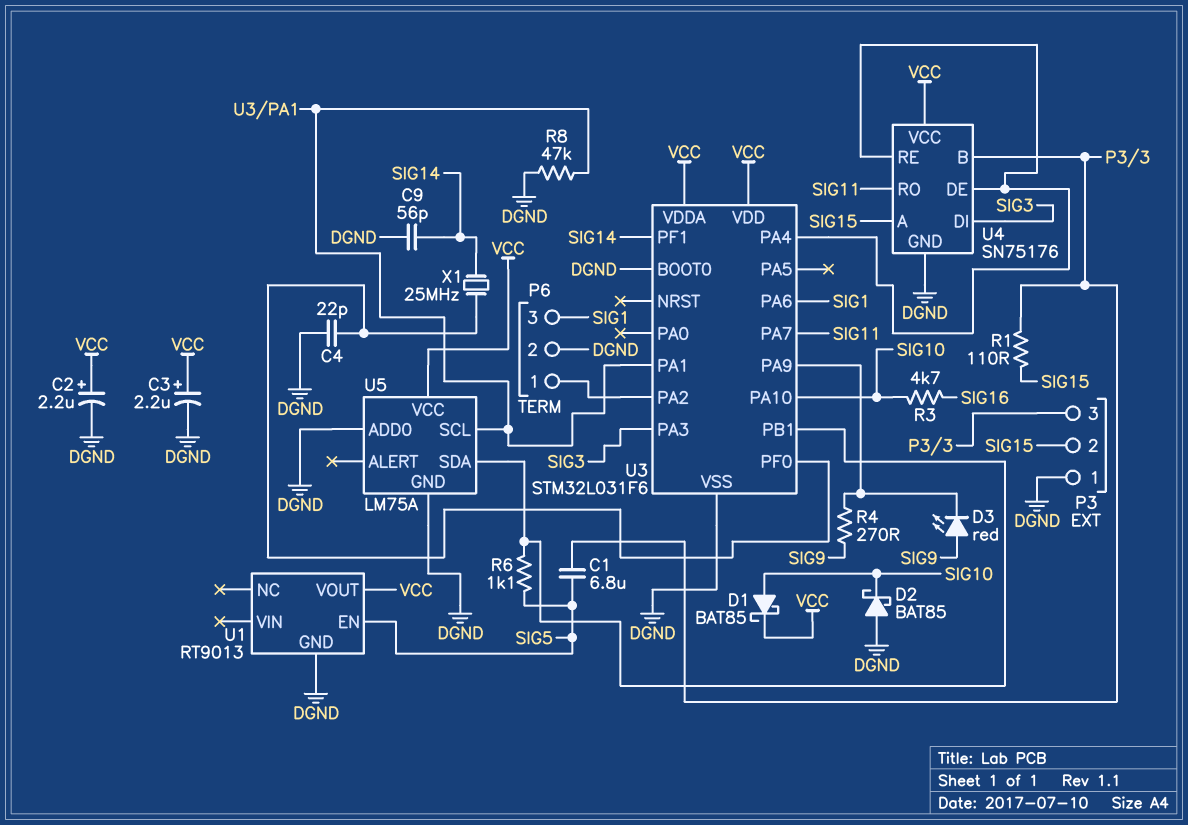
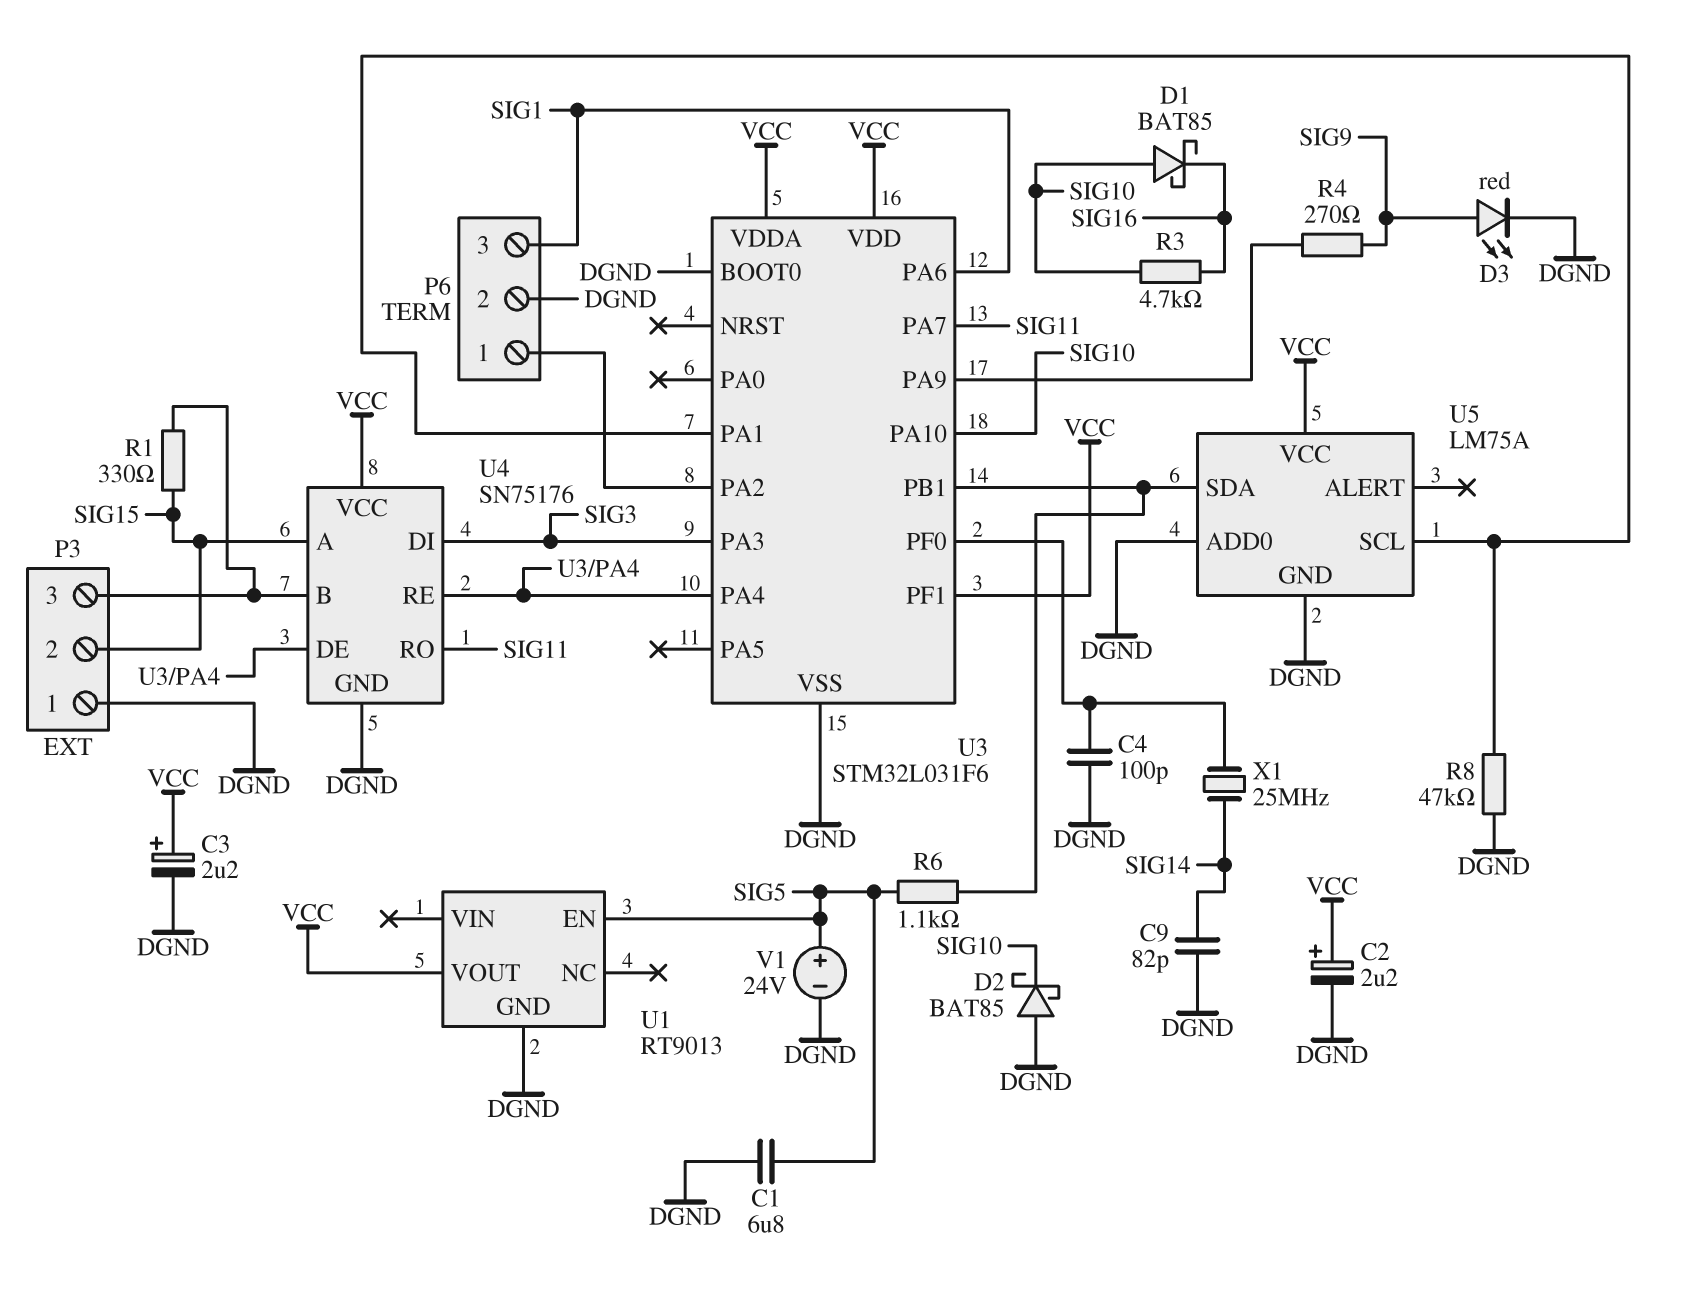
C1: 6.8uF (P3/3, SIG5) -> 6.8uF (DGND, SIG5)
C4: 22pF (DGND, U3/PF0) -> 100pF (DGND, U3/PF0)
C9: 56pF (DGND, SIG14) -> 82pF (DGND, SIG14)
D1: schottky BAT85 (A SIG10, K VCC) -> schottky BAT85 (A SIG10, K SIG16)
D3: LED red (A SIG9, K U3/PA9) -> LED red (A SIG9, K DGND)
R1: 110 (P3/3, SIG15) -> 330 (P3/3, SIG15)
U3 pin PF1: SIG14 -> VCC
V1: none -> 24V (plus SIG5, minus DGND)

